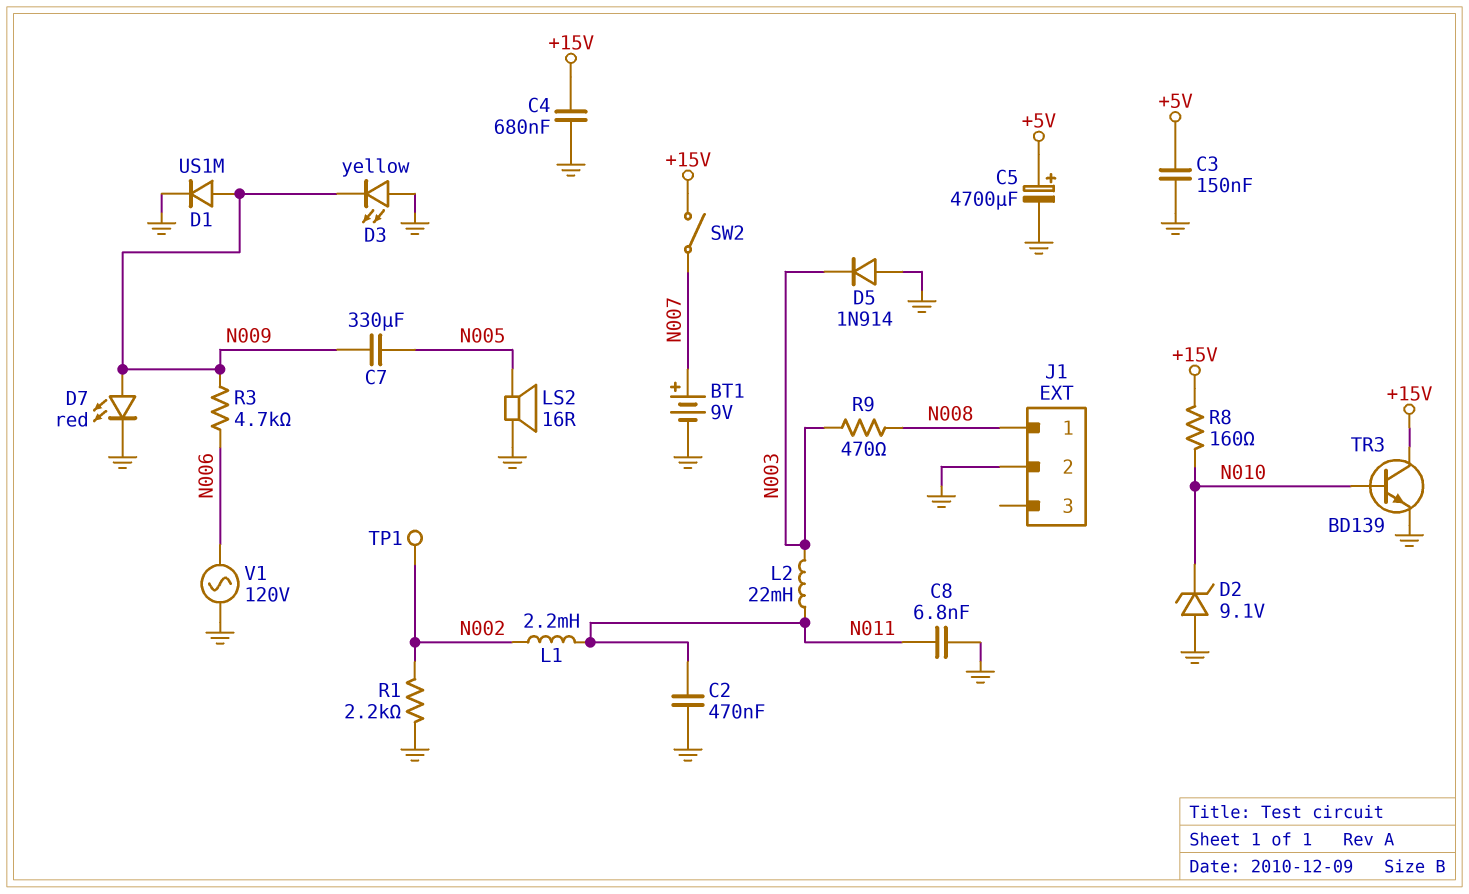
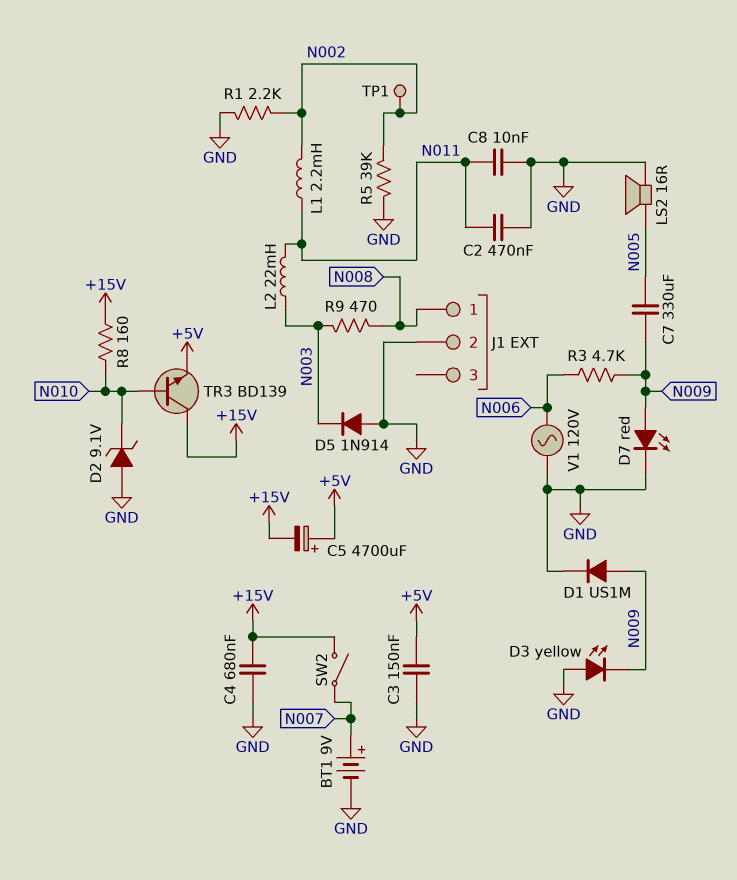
C5: 4700uF (plus +5V, minus GND) -> 4700uF (plus +5V, minus +15V)
C8: 6.8nF (GND, N011) -> 10nF (GND, N011)
R5: none -> 39k (GND, N002)
TR3: NPN BD139 (B N010, C +15V, E GND) -> NPN BD139 (B N010, C +15V, E +5V)

